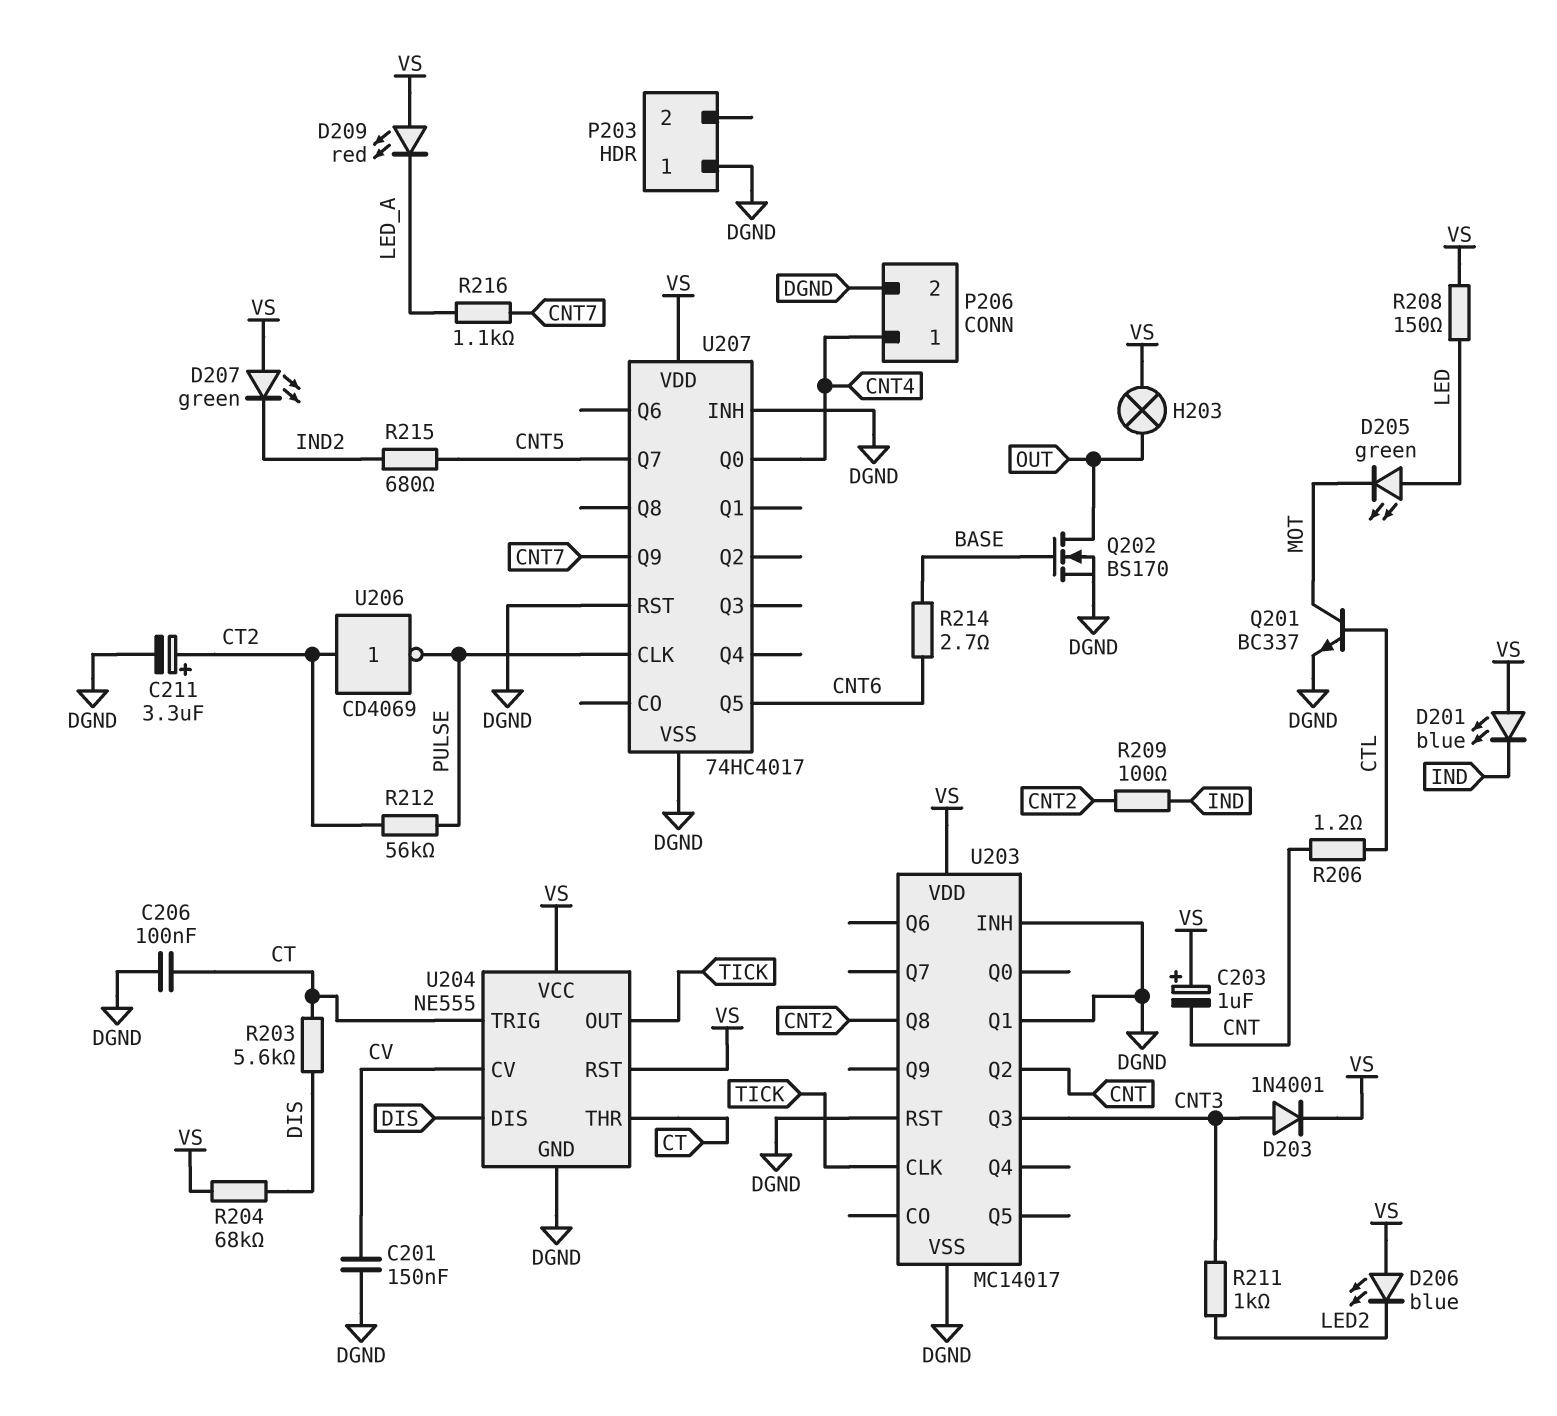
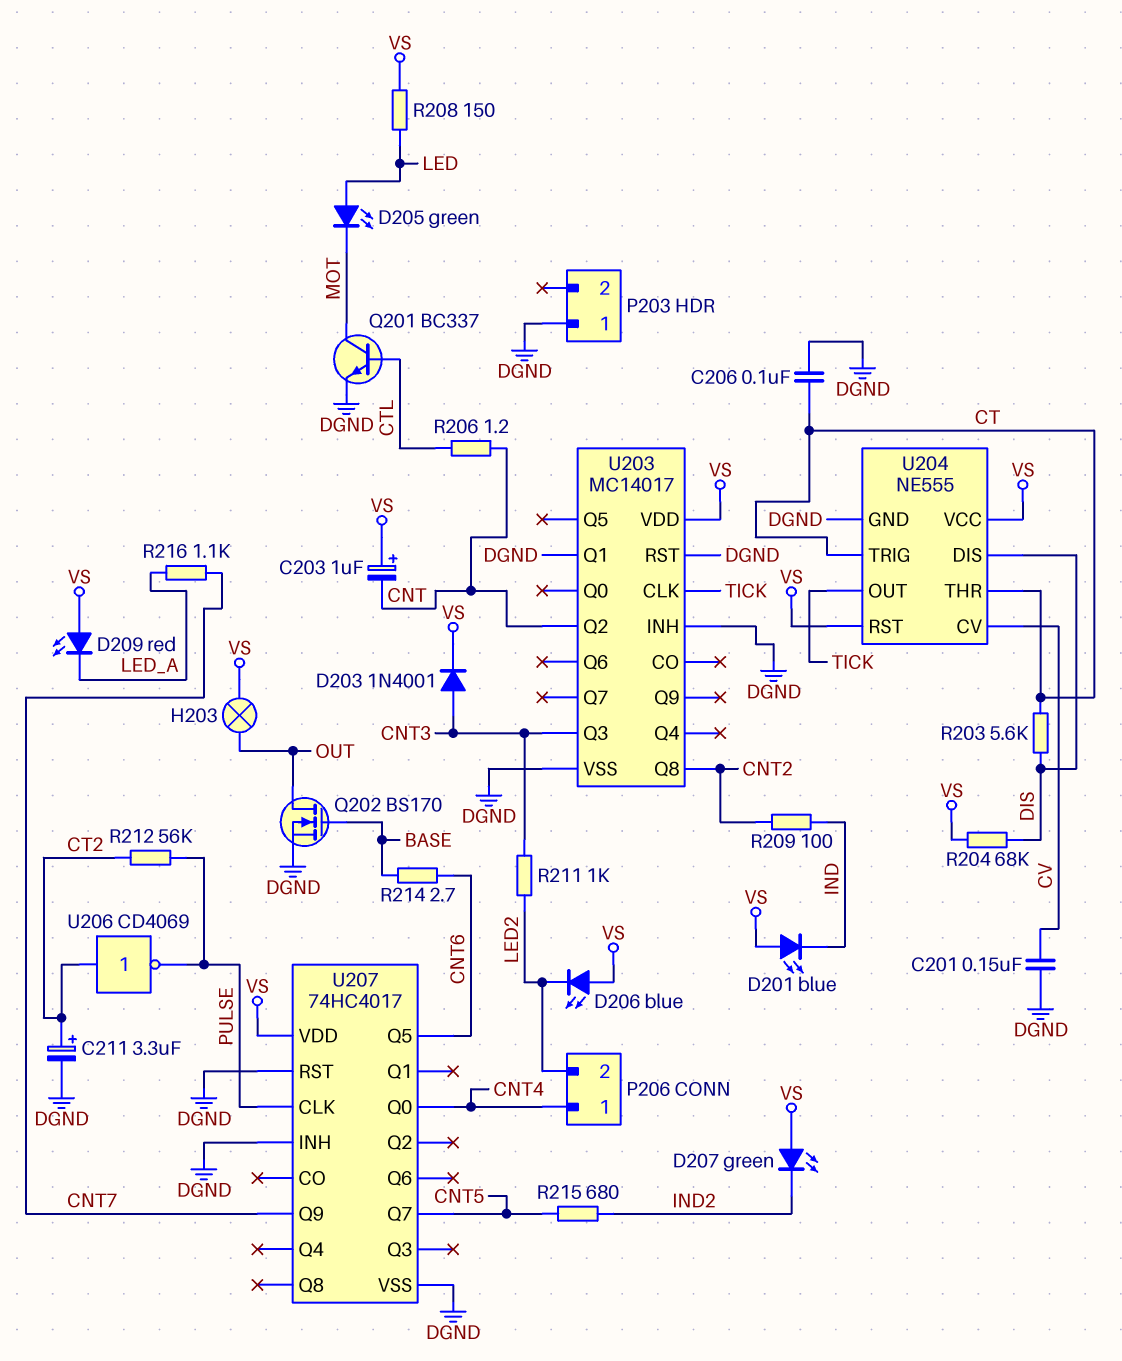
P206 pin 2: DGND -> LED2

